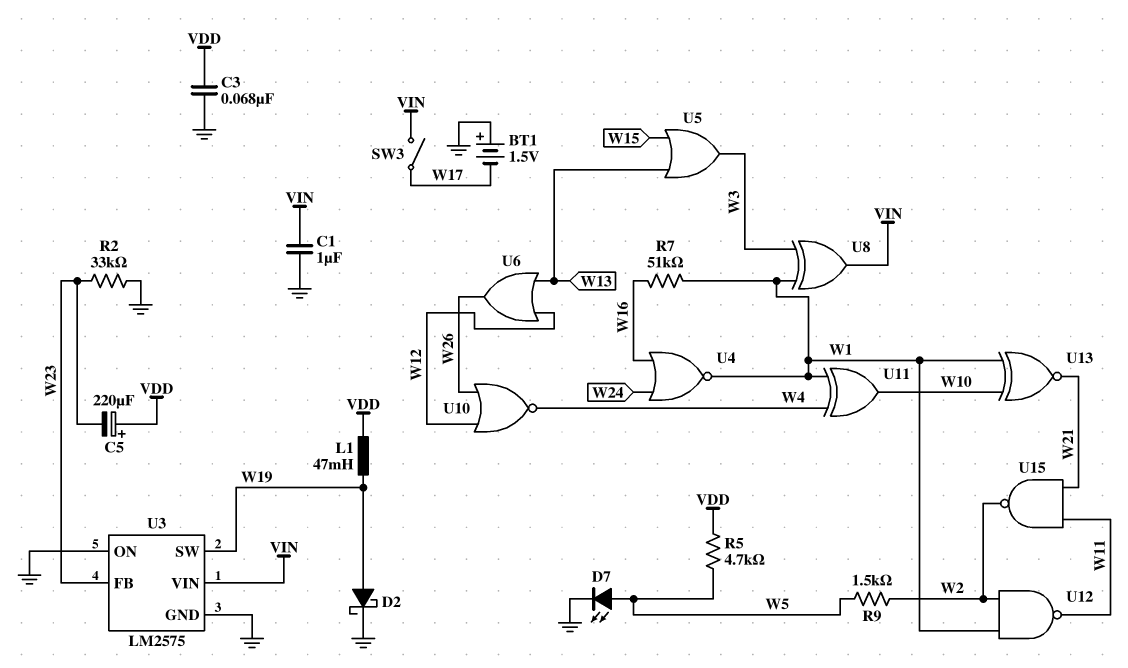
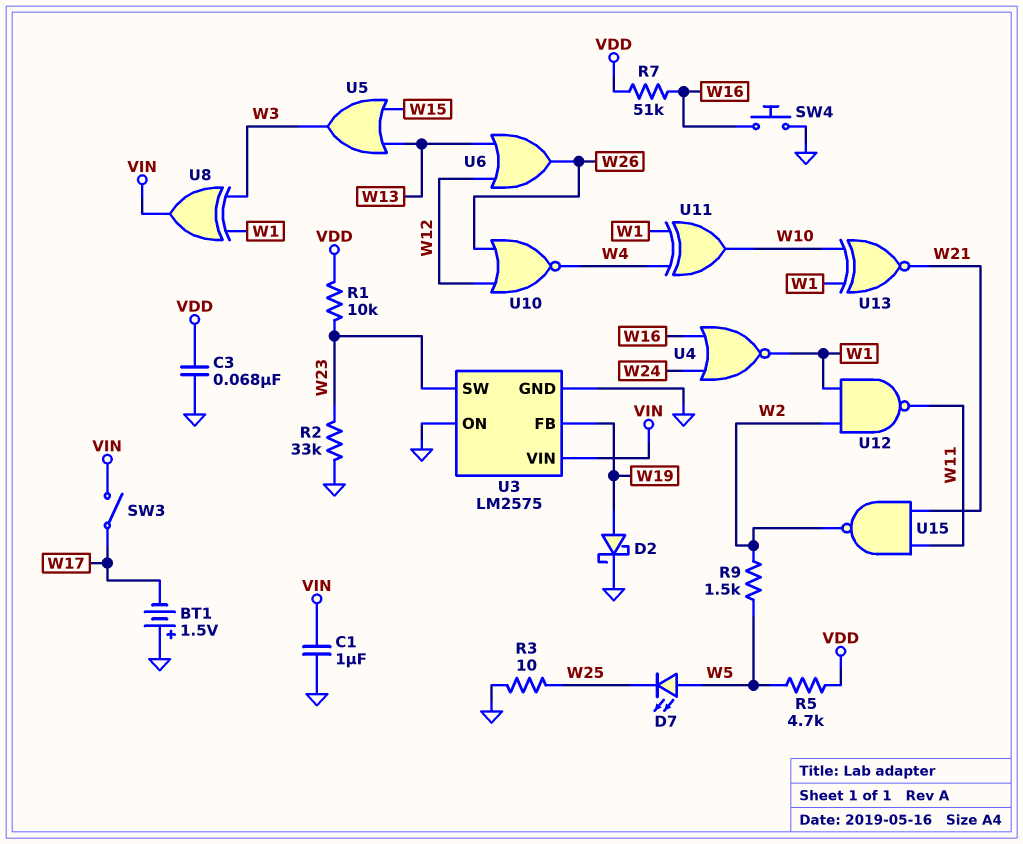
C5: 220uF (plus VDD, minus W23) -> none
D7: LED (A W5, K GND) -> LED (A W5, K W25)
L1: 47mH (VDD, W19) -> none
R1: none -> 10k (VDD, W23)
R3: none -> 10 (GND, W25)
R7: 51k (W1, W16) -> 51k (VDD, W16)
SW4: none -> button (GND, W16)
U3 pin FB: W23 -> W19
U3 pin SW: W19 -> W23

